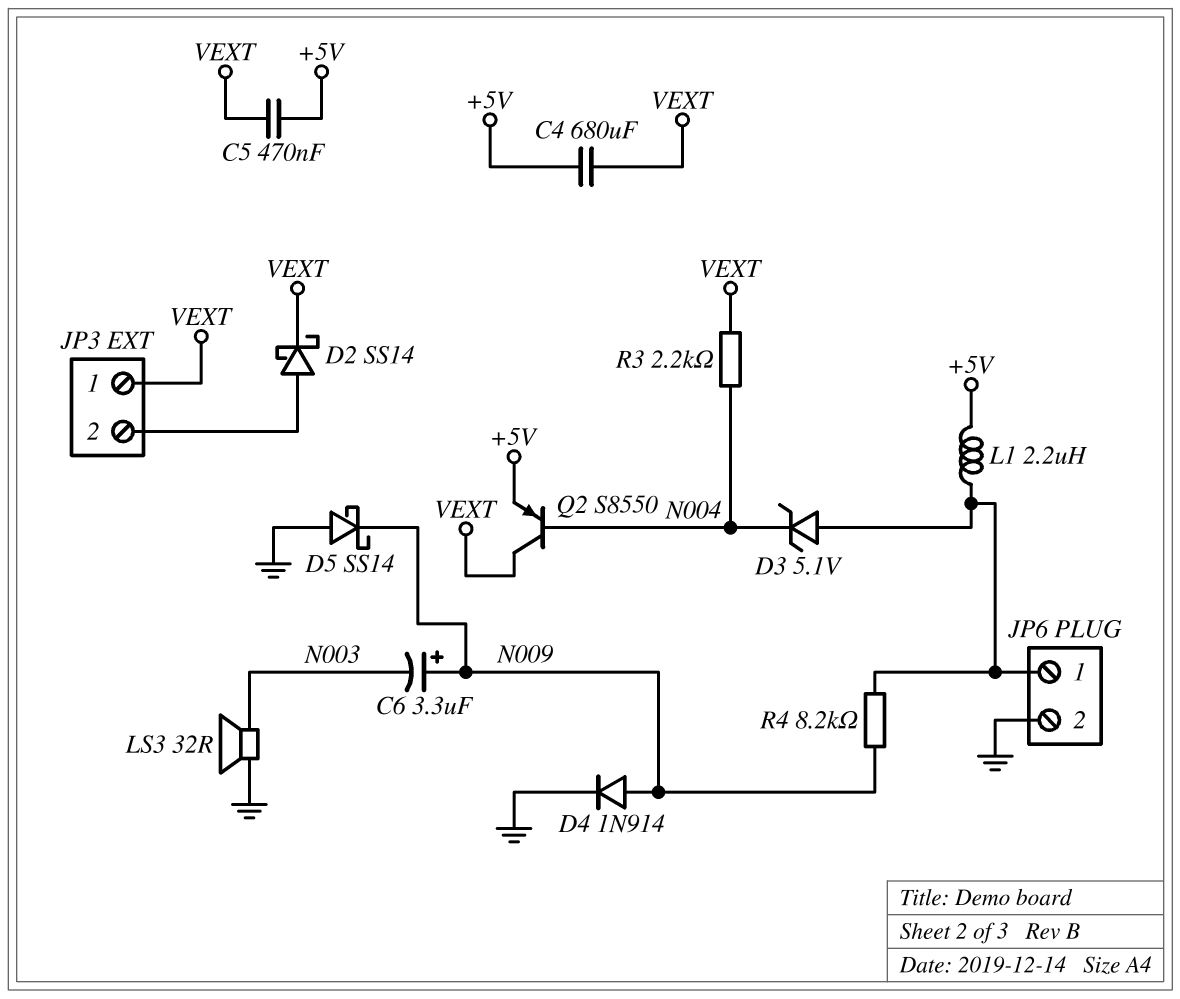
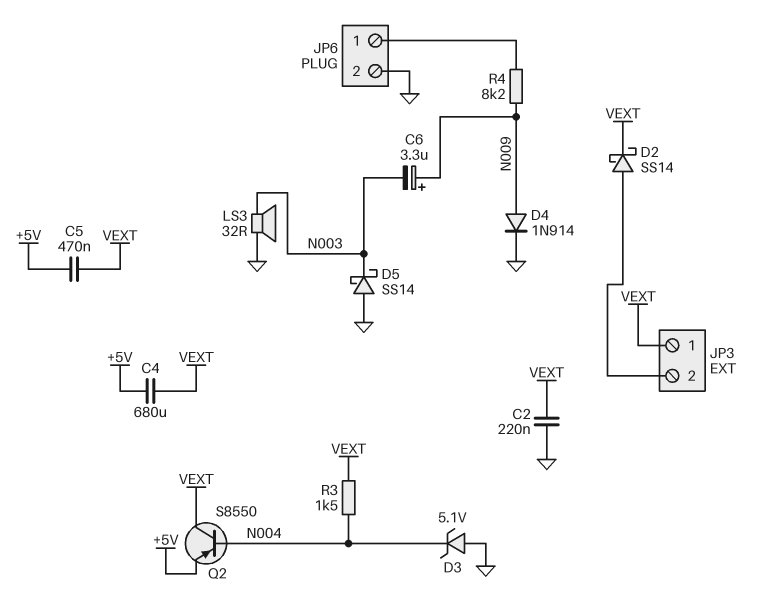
C2: none -> 220nF (GND, VEXT)
D3: zener 5.1V (A JP6/1, K N004) -> zener 5.1V (A GND, K N004)
D5: schottky SS14 (A GND, K N009) -> schottky SS14 (A GND, K N003)
L1: 2.2uH (+5V, JP6/1) -> none
R3: 2.2k (N004, VEXT) -> 1.5k (N004, VEXT)

